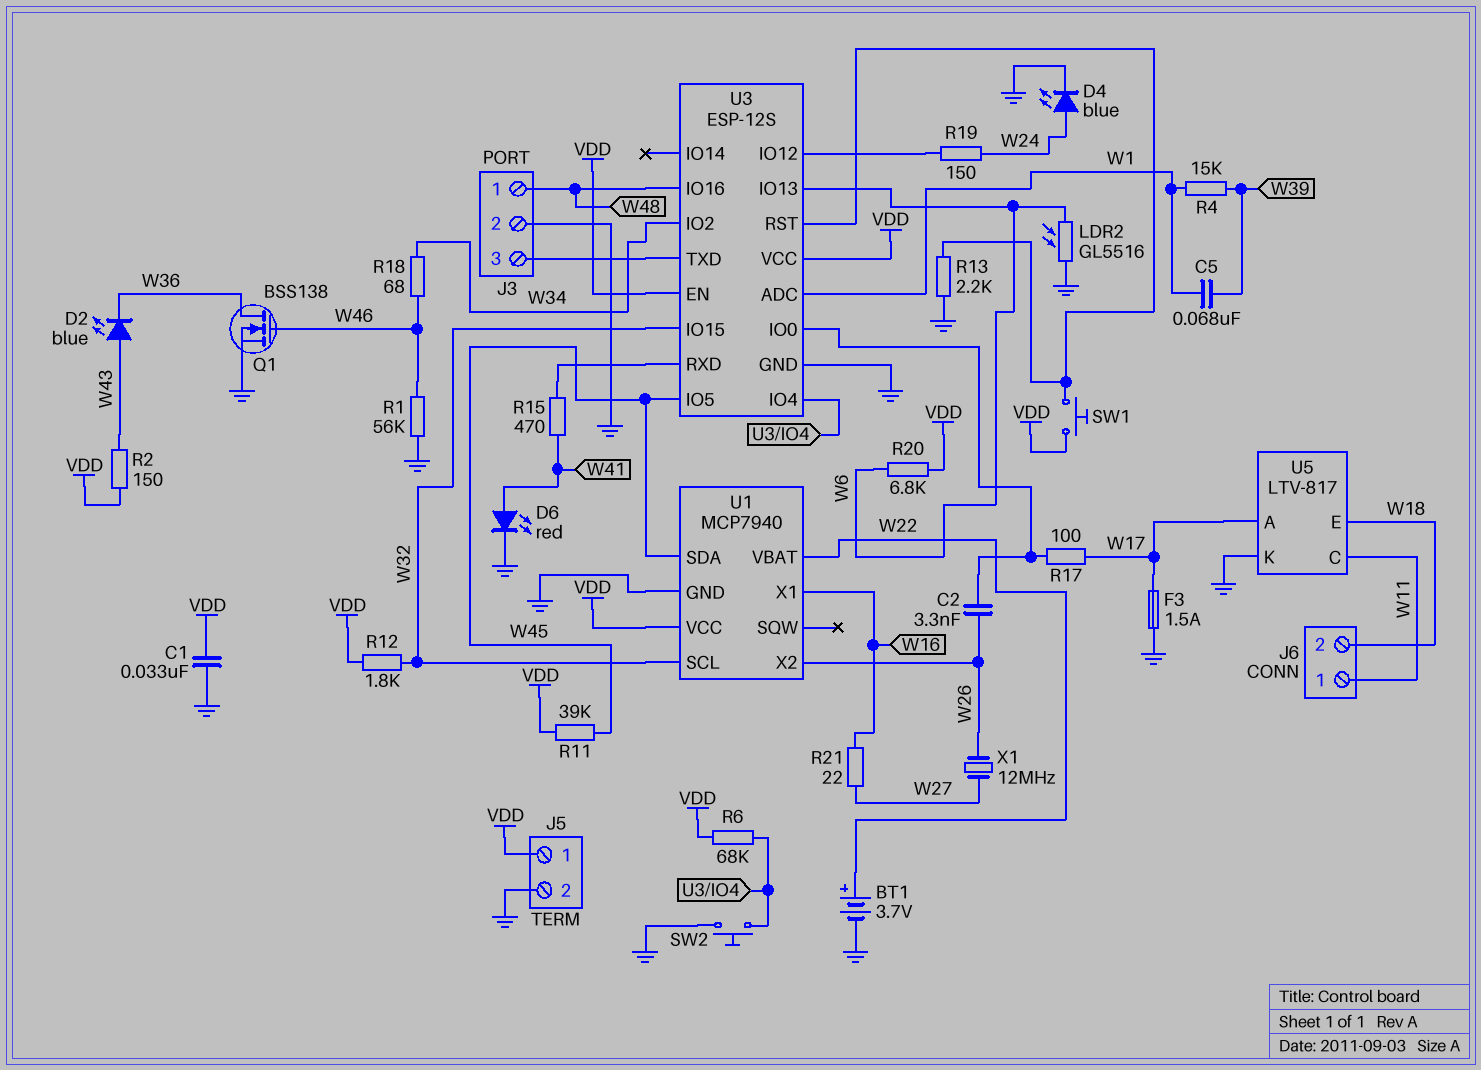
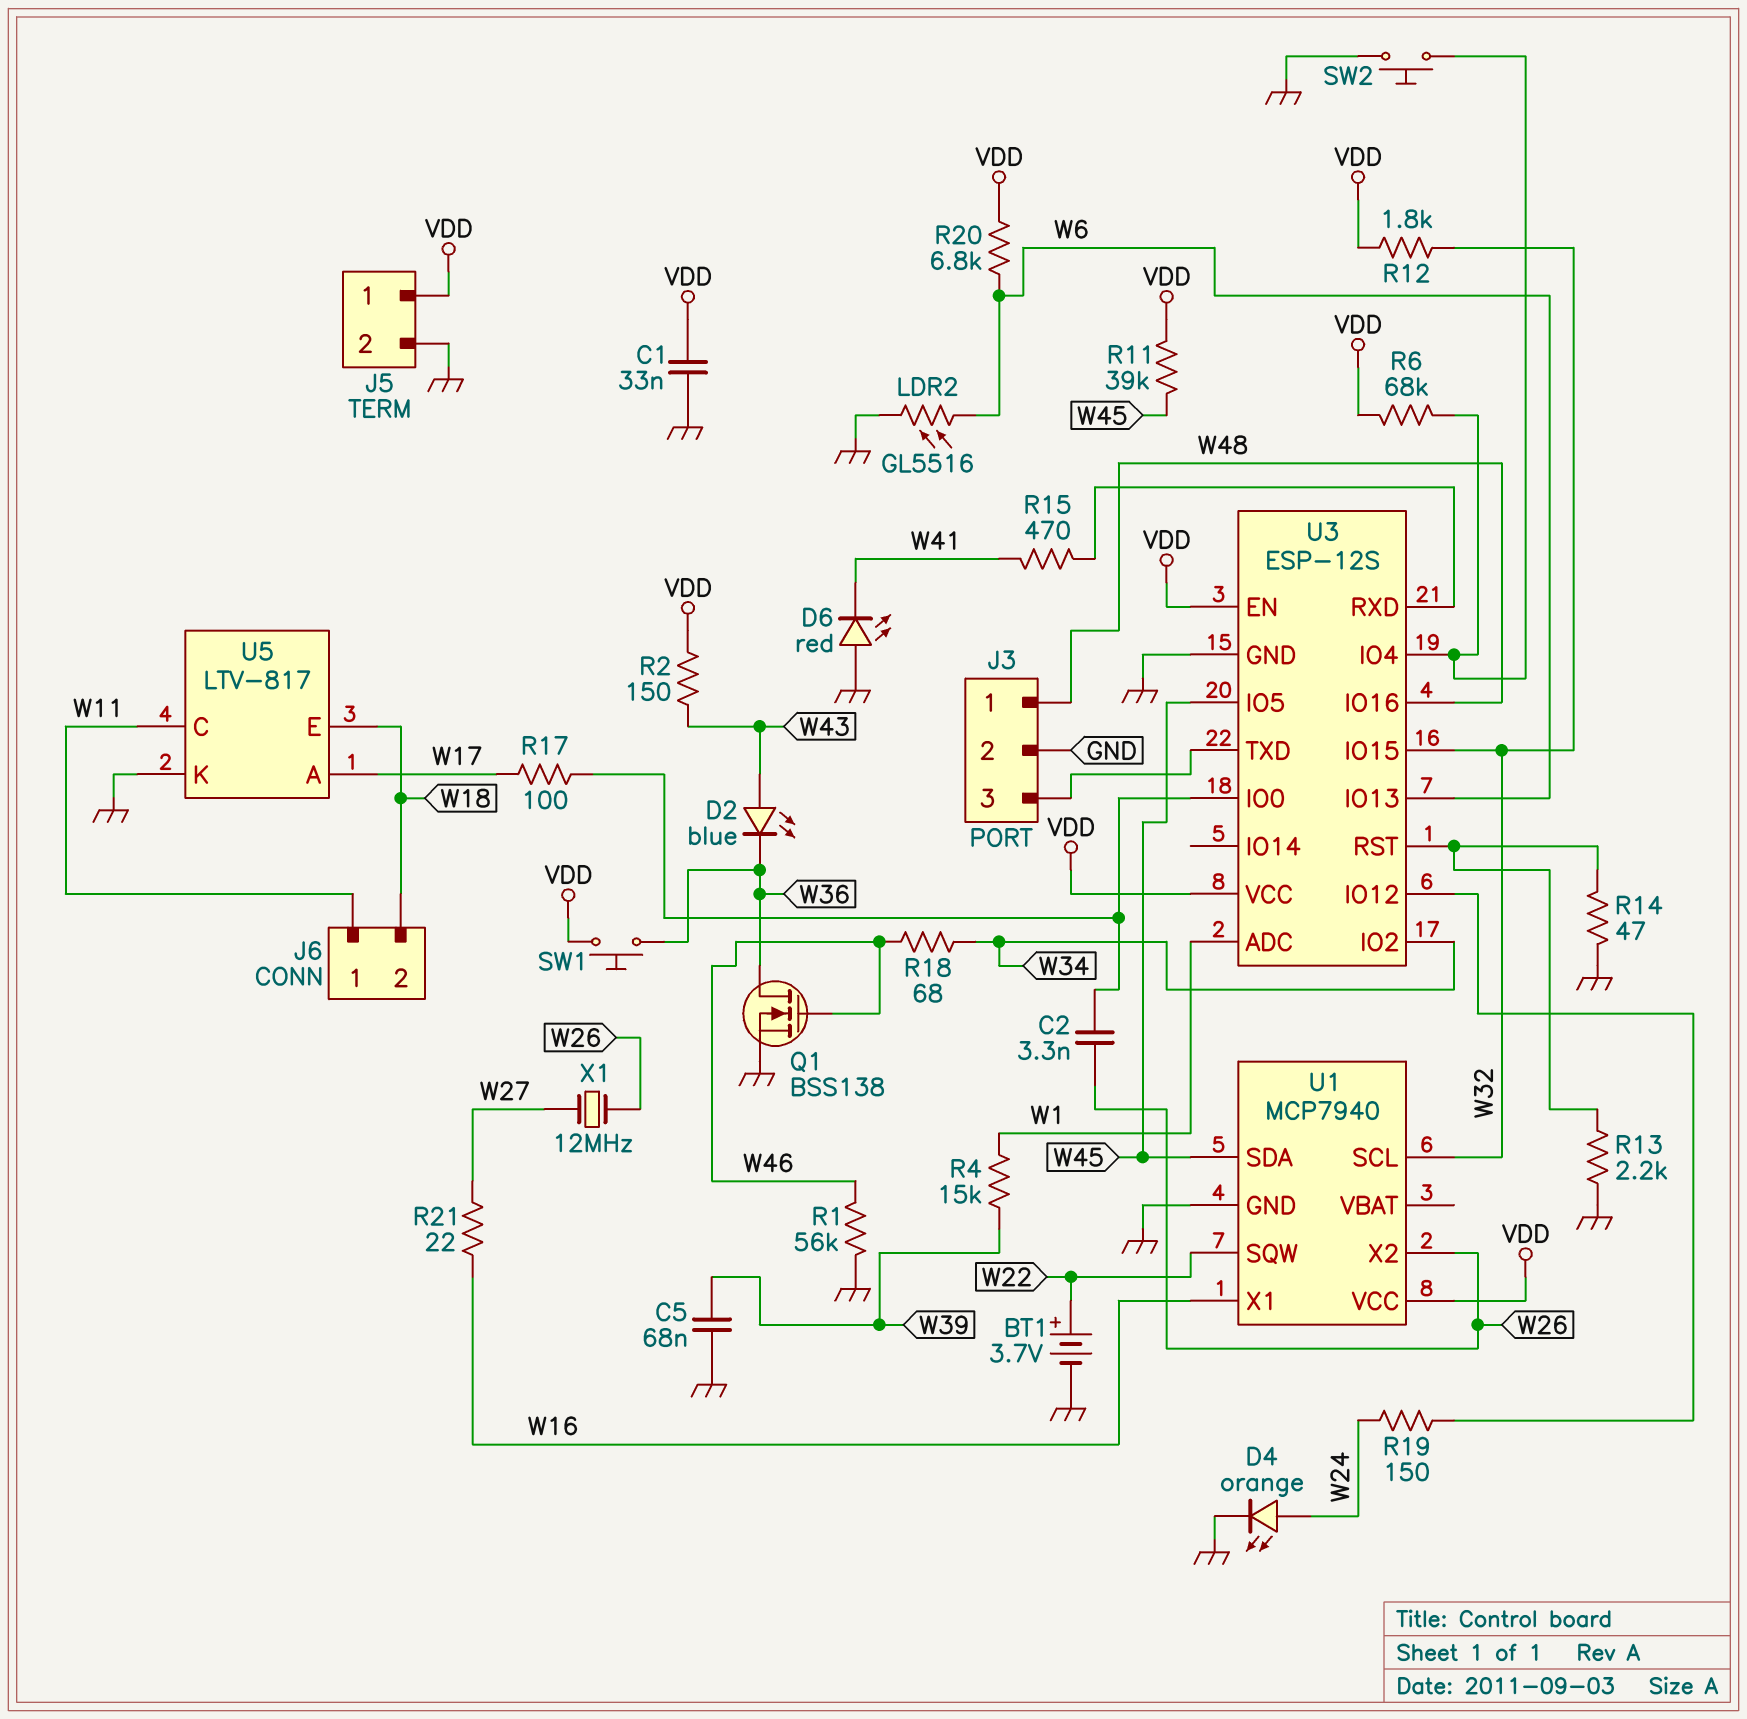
C5: 68nF (W1, W39) -> 68nF (GND, W39)
D4: LED blue (A W24, K GND) -> LED orange (A W24, K GND)
D6: LED red (A W41, K GND) -> LED red (A GND, K W41)
F3: 1.5A (GND, W17) -> none
R14: none -> 47 (GND, U3/RST)
SW1: button (U3/RST, VDD) -> button (VDD, W36)
U1 pin SQW: none -> W22
U1 pin VBAT: W22 -> none

